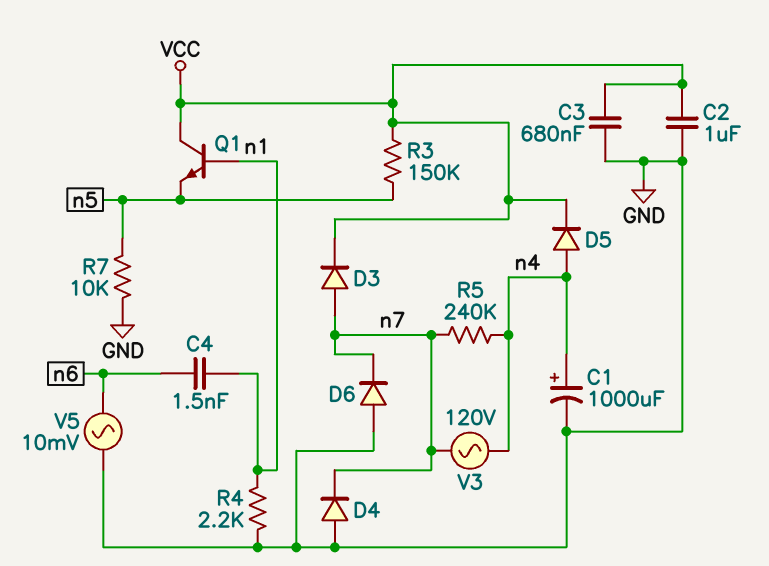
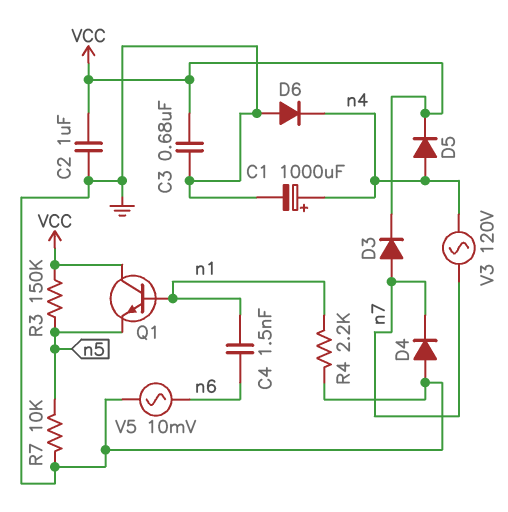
D6: diode (A GND, K n7) -> diode (A GND, K n4)
R5: 240k (n4, n7) -> none

